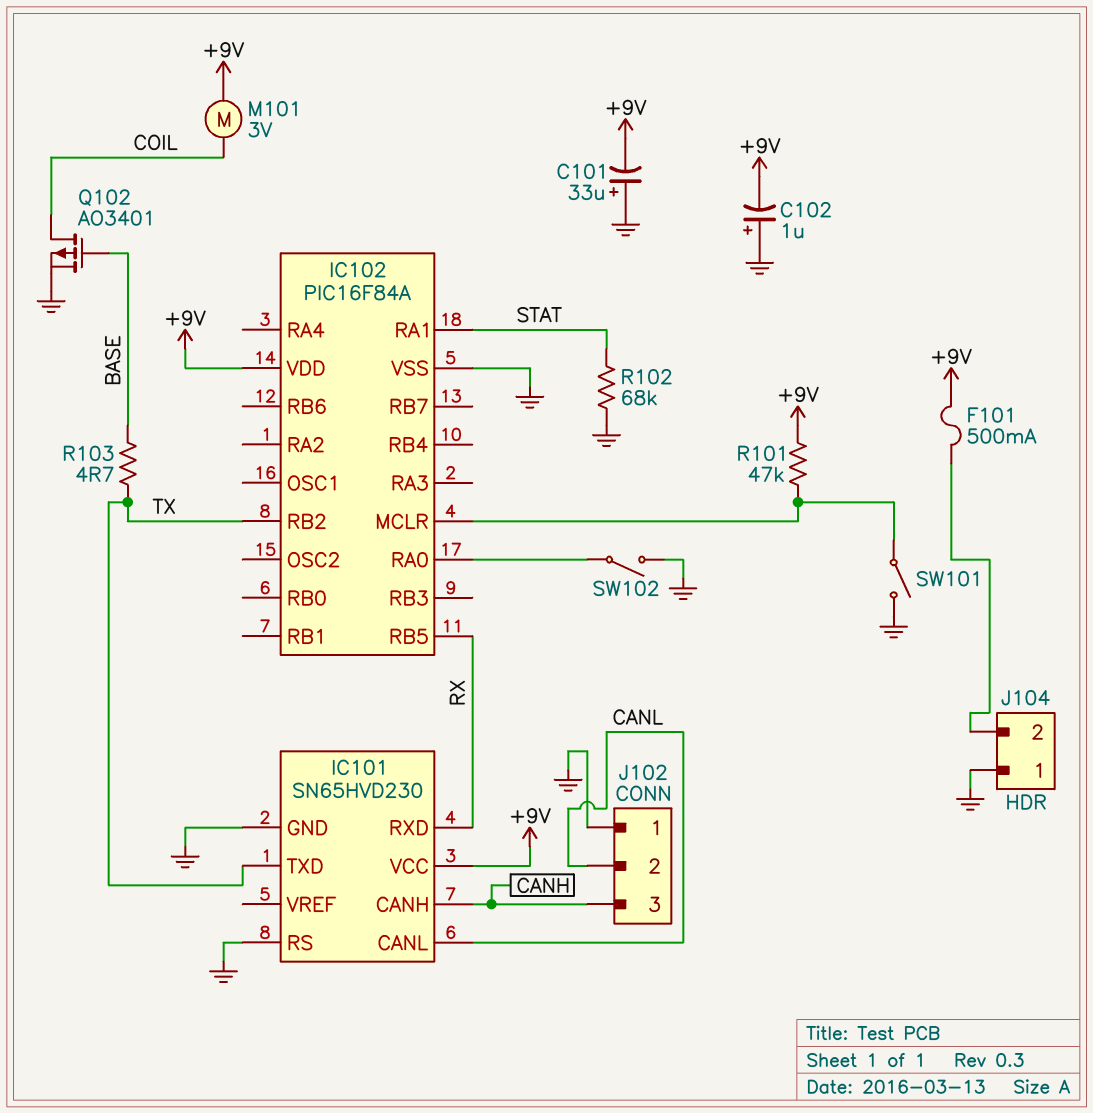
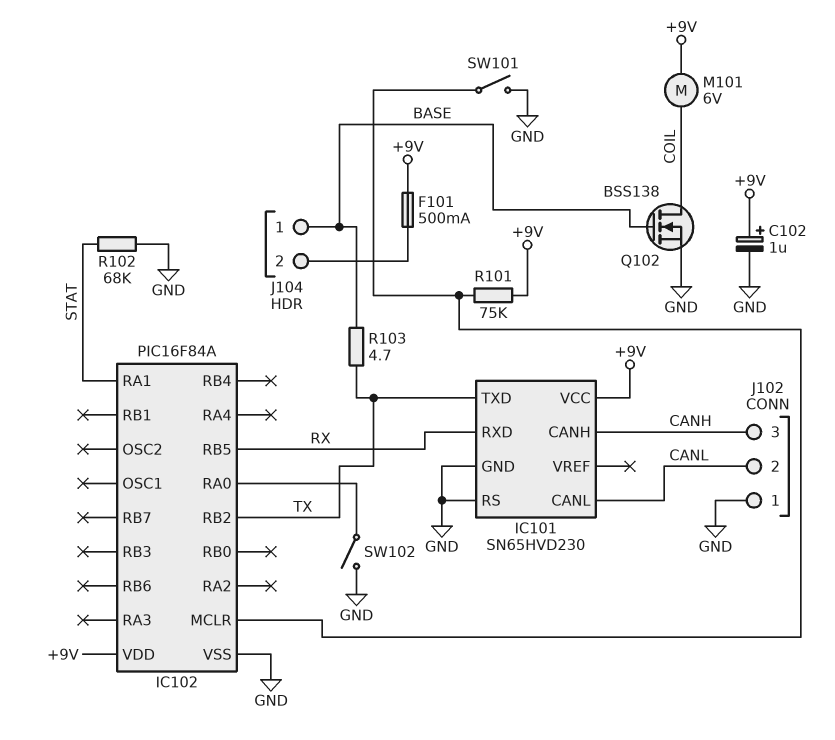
C101: 33uF (plus GND, minus +9V) -> none
C102: 1uF (plus GND, minus +9V) -> 1uF (plus +9V, minus GND)
J104 pin 1: GND -> BASE
M101: motor 3V (+9V, COIL) -> motor 6V (+9V, COIL)
Q102: PMOS AO3401 (G BASE, D COIL, S GND) -> NMOS BSS138 (G BASE, D COIL, S GND)
R101: 47k (+9V, IC102/MCLR) -> 75k (+9V, IC102/MCLR)

